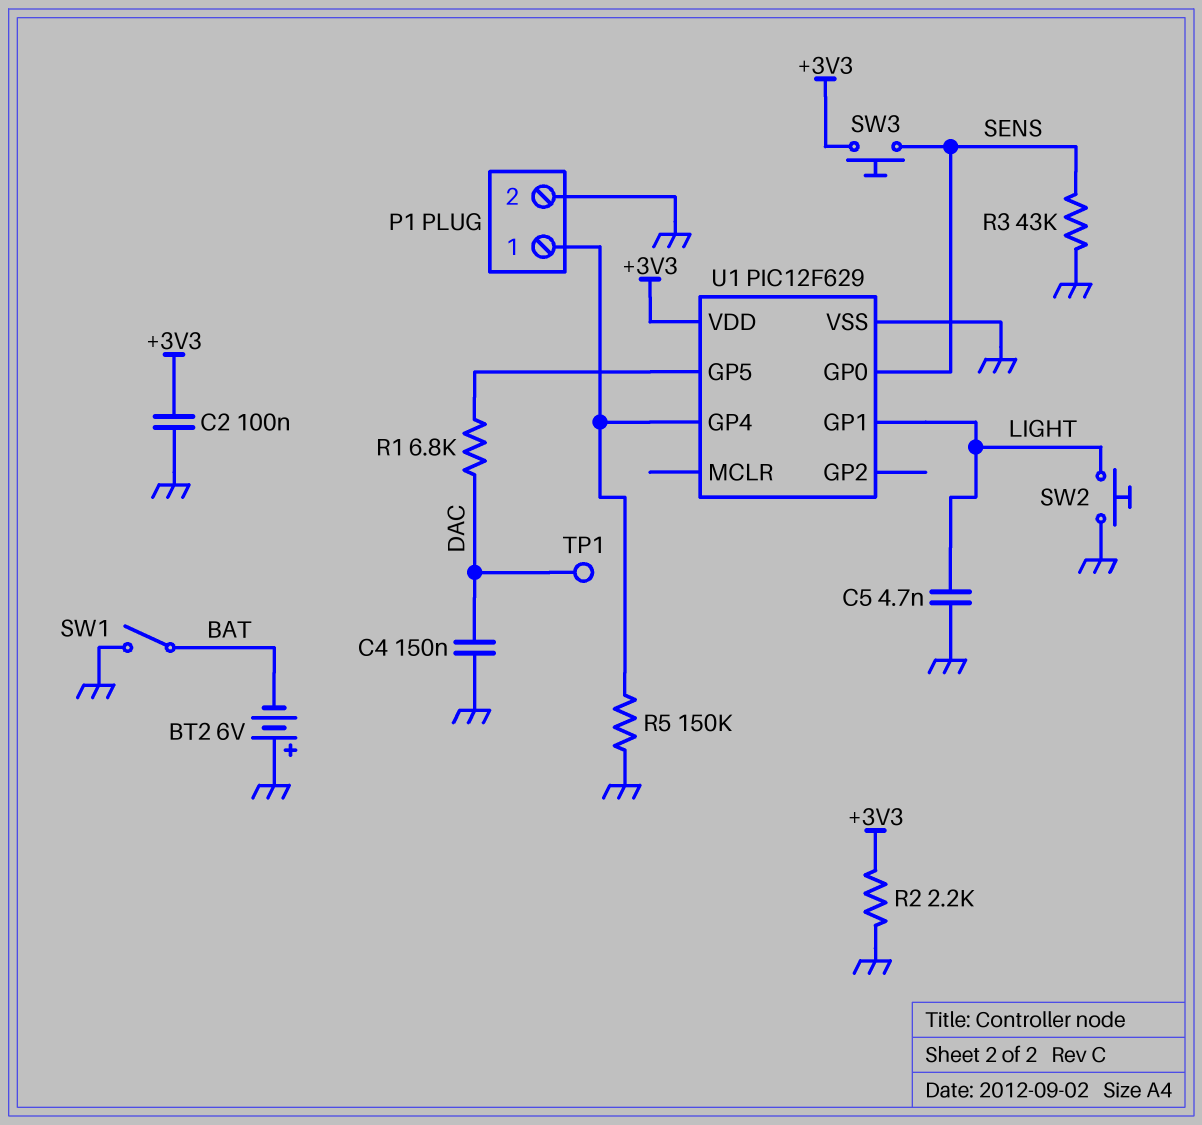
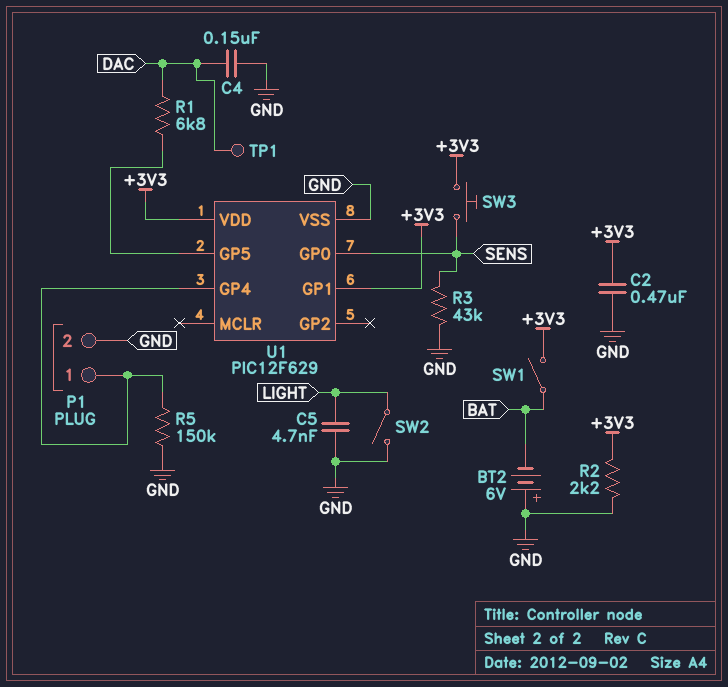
C2: 100nF (+3V3, GND) -> 470nF (+3V3, GND)
SW1: switch (BAT, GND) -> switch (+3V3, BAT)
SW2: button (GND, LIGHT) -> switch (GND, LIGHT)
U1 pin GP1: LIGHT -> +3V3

